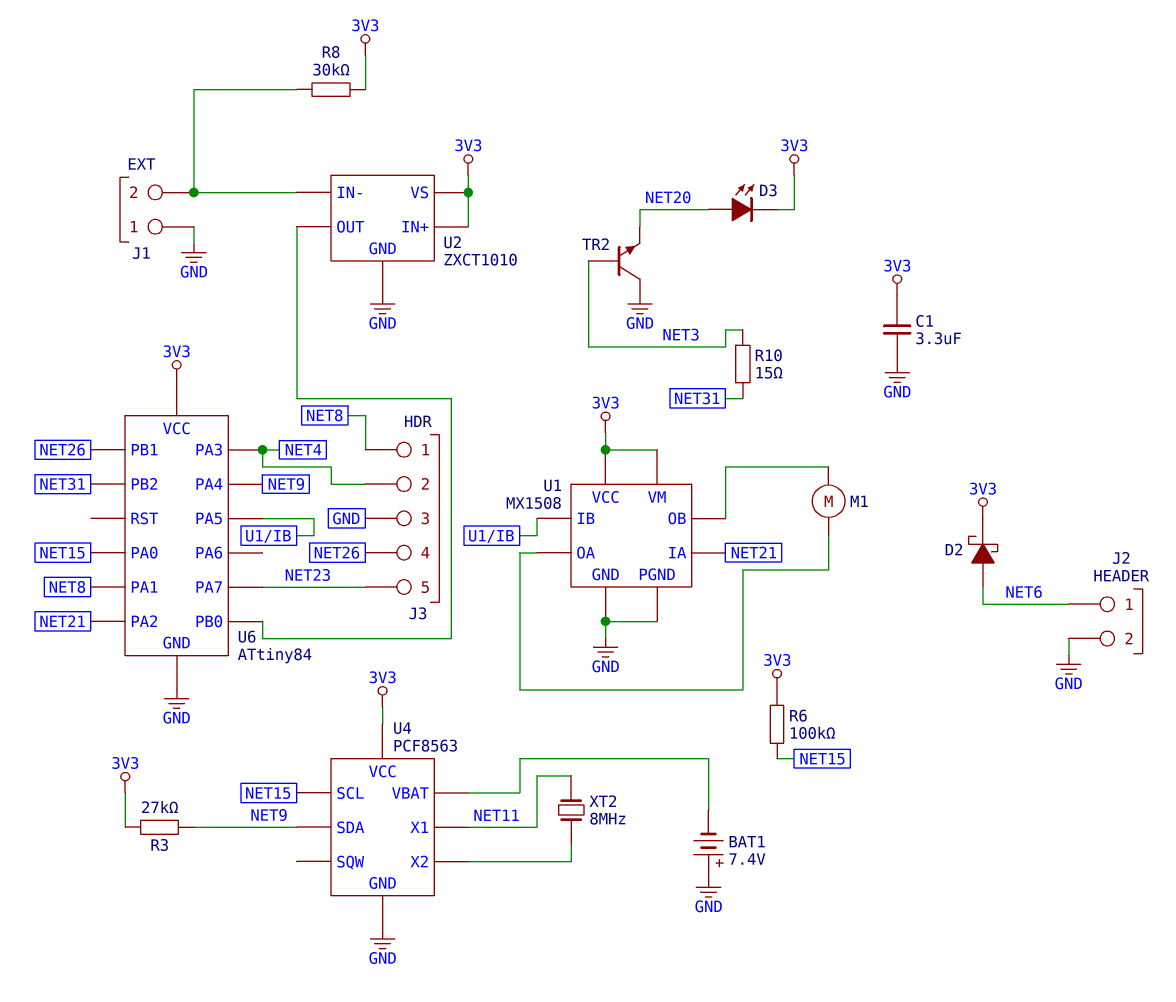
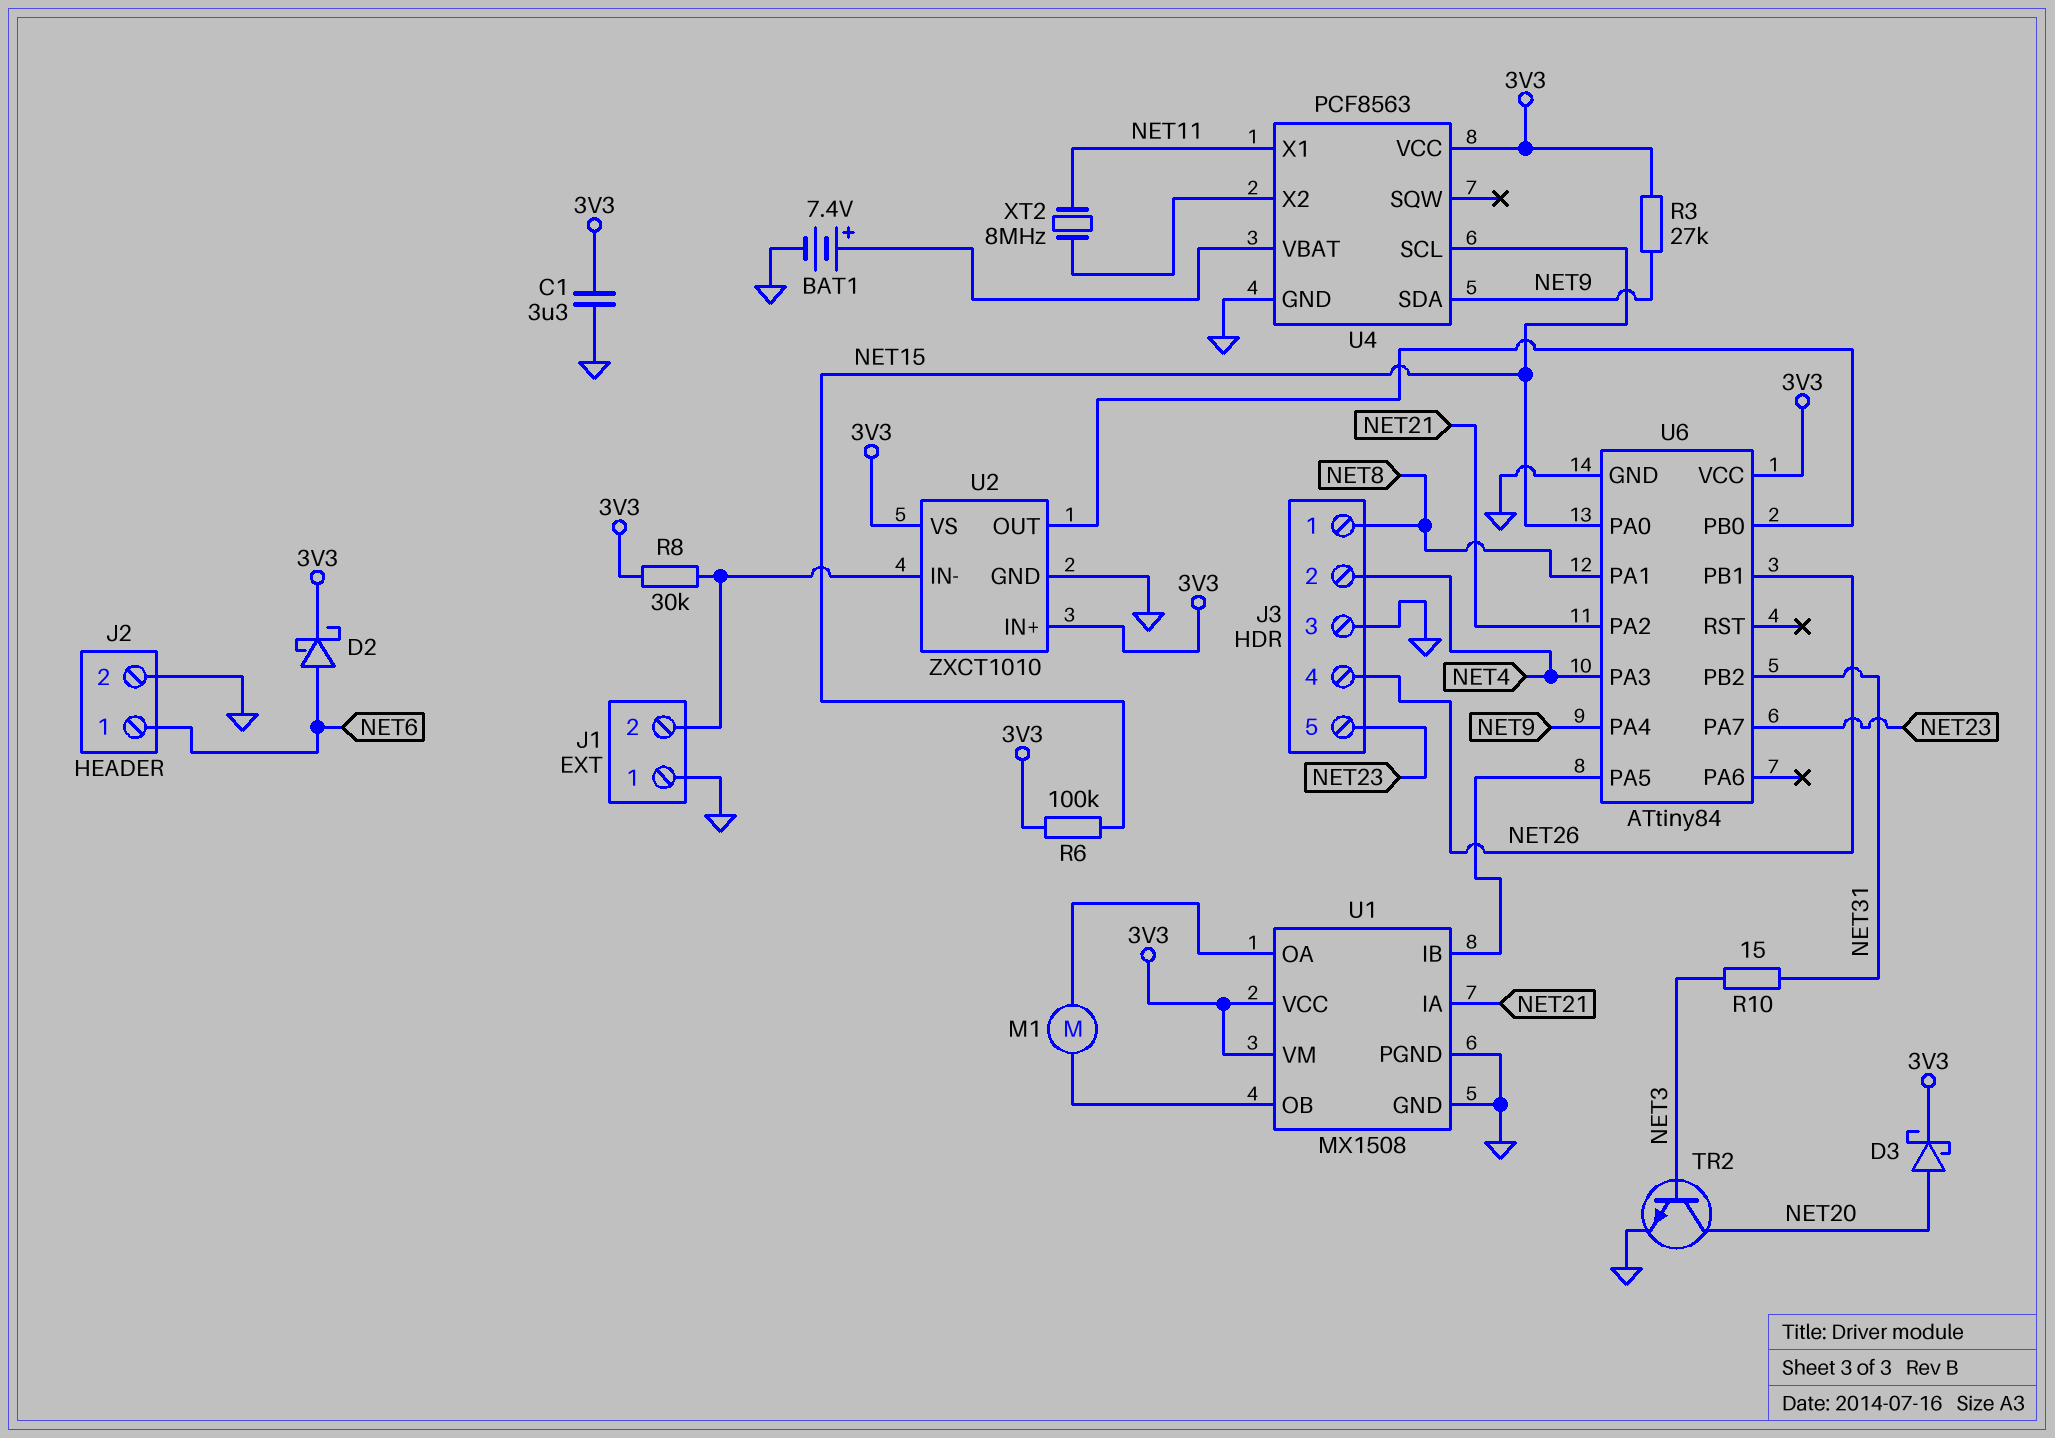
BAT1: 7.4V (plus GND, minus U4/VBAT) -> 7.4V (plus U4/VBAT, minus GND)
D3: LED (A NET20, K 3V3) -> schottky (A NET20, K 3V3)
TR2: NPN (B NET3, C GND, E NET20) -> NPN (B NET3, C NET20, E GND)

